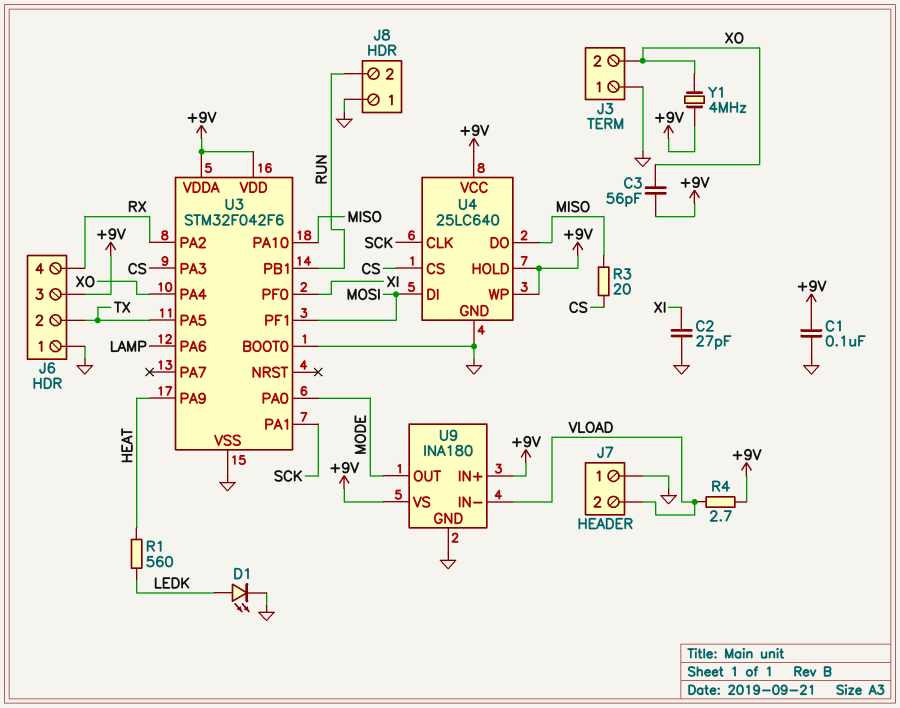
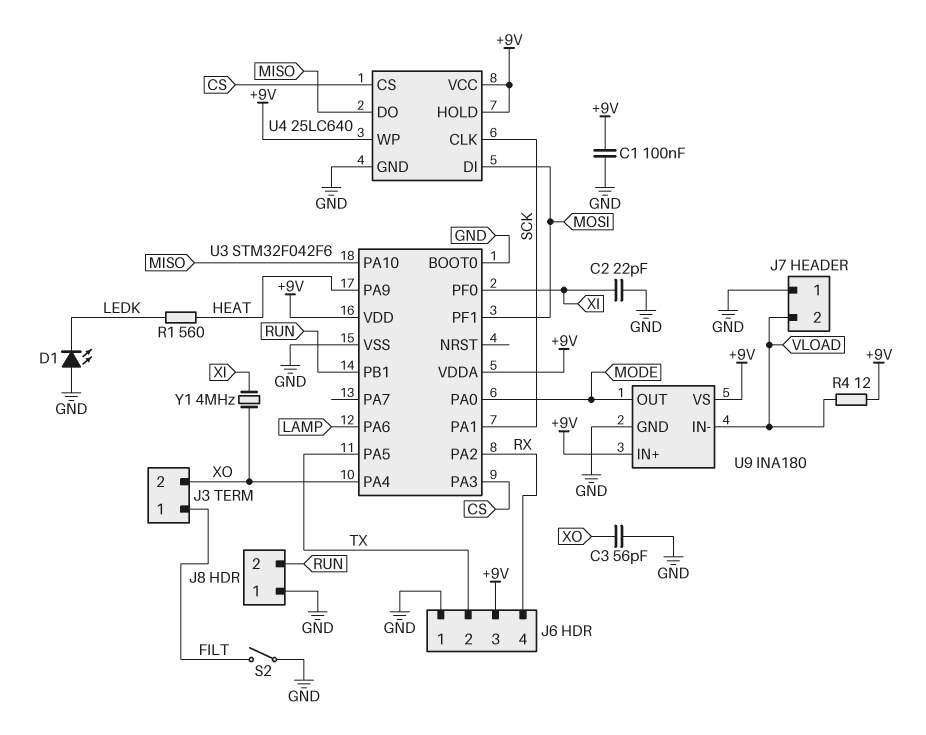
C2: 27pF (GND, XI) -> 22pF (GND, XI)
C3: 56pF (+9V, XO) -> 56pF (GND, XO)
D1: LED (A LEDK, K GND) -> LED (A GND, K LEDK)
J3 pin 1: GND -> FILT
R3: 20 (CS, MISO) -> none
R4: 2.7 (+9V, VLOAD) -> 12 (+9V, VLOAD)
S2: none -> switch (FILT, GND)
Y1: 4MHz (+9V, XO) -> 4MHz (XI, XO)

